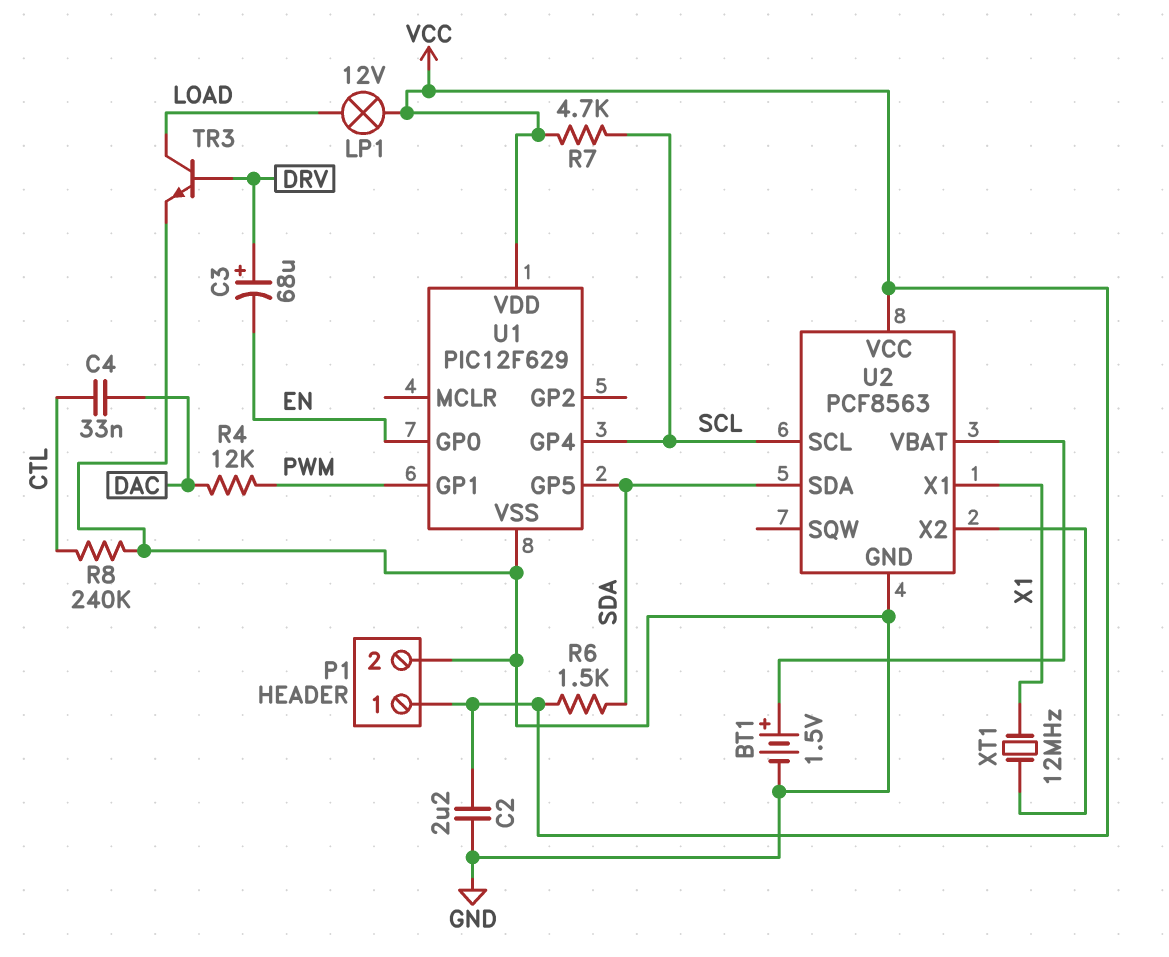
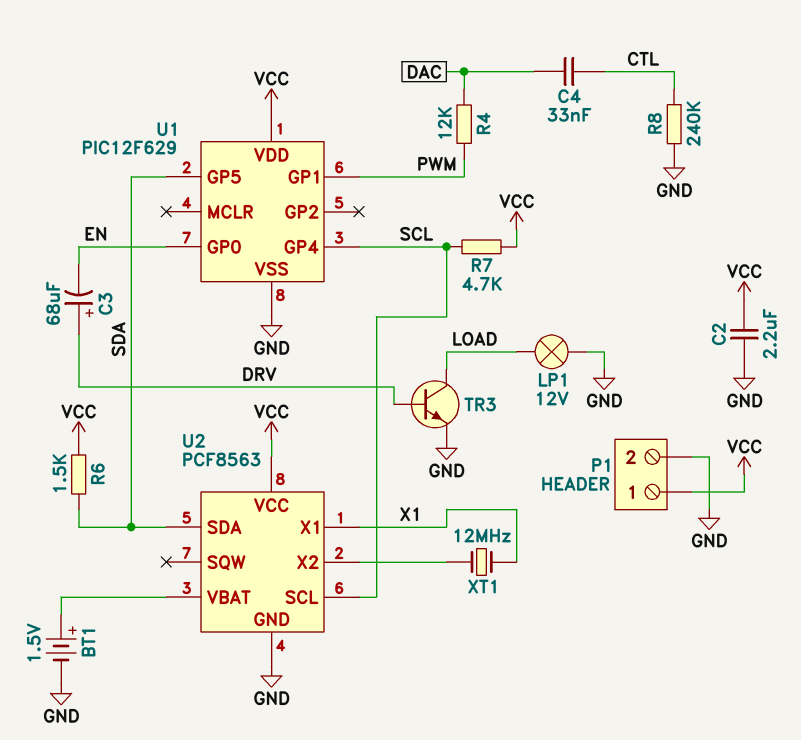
LP1: lamp 12V (LOAD, VCC) -> lamp 12V (GND, LOAD)

